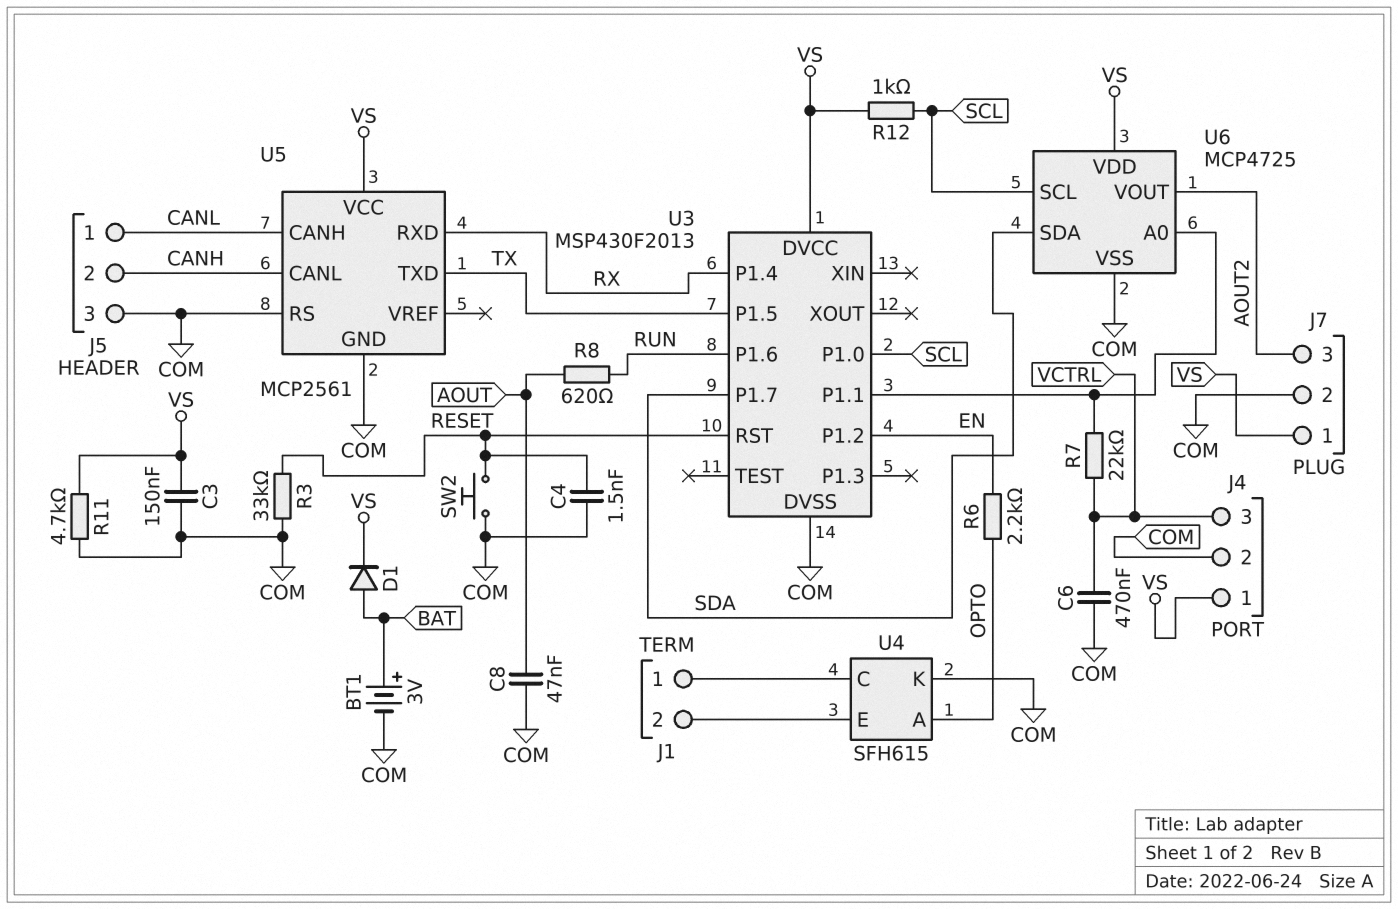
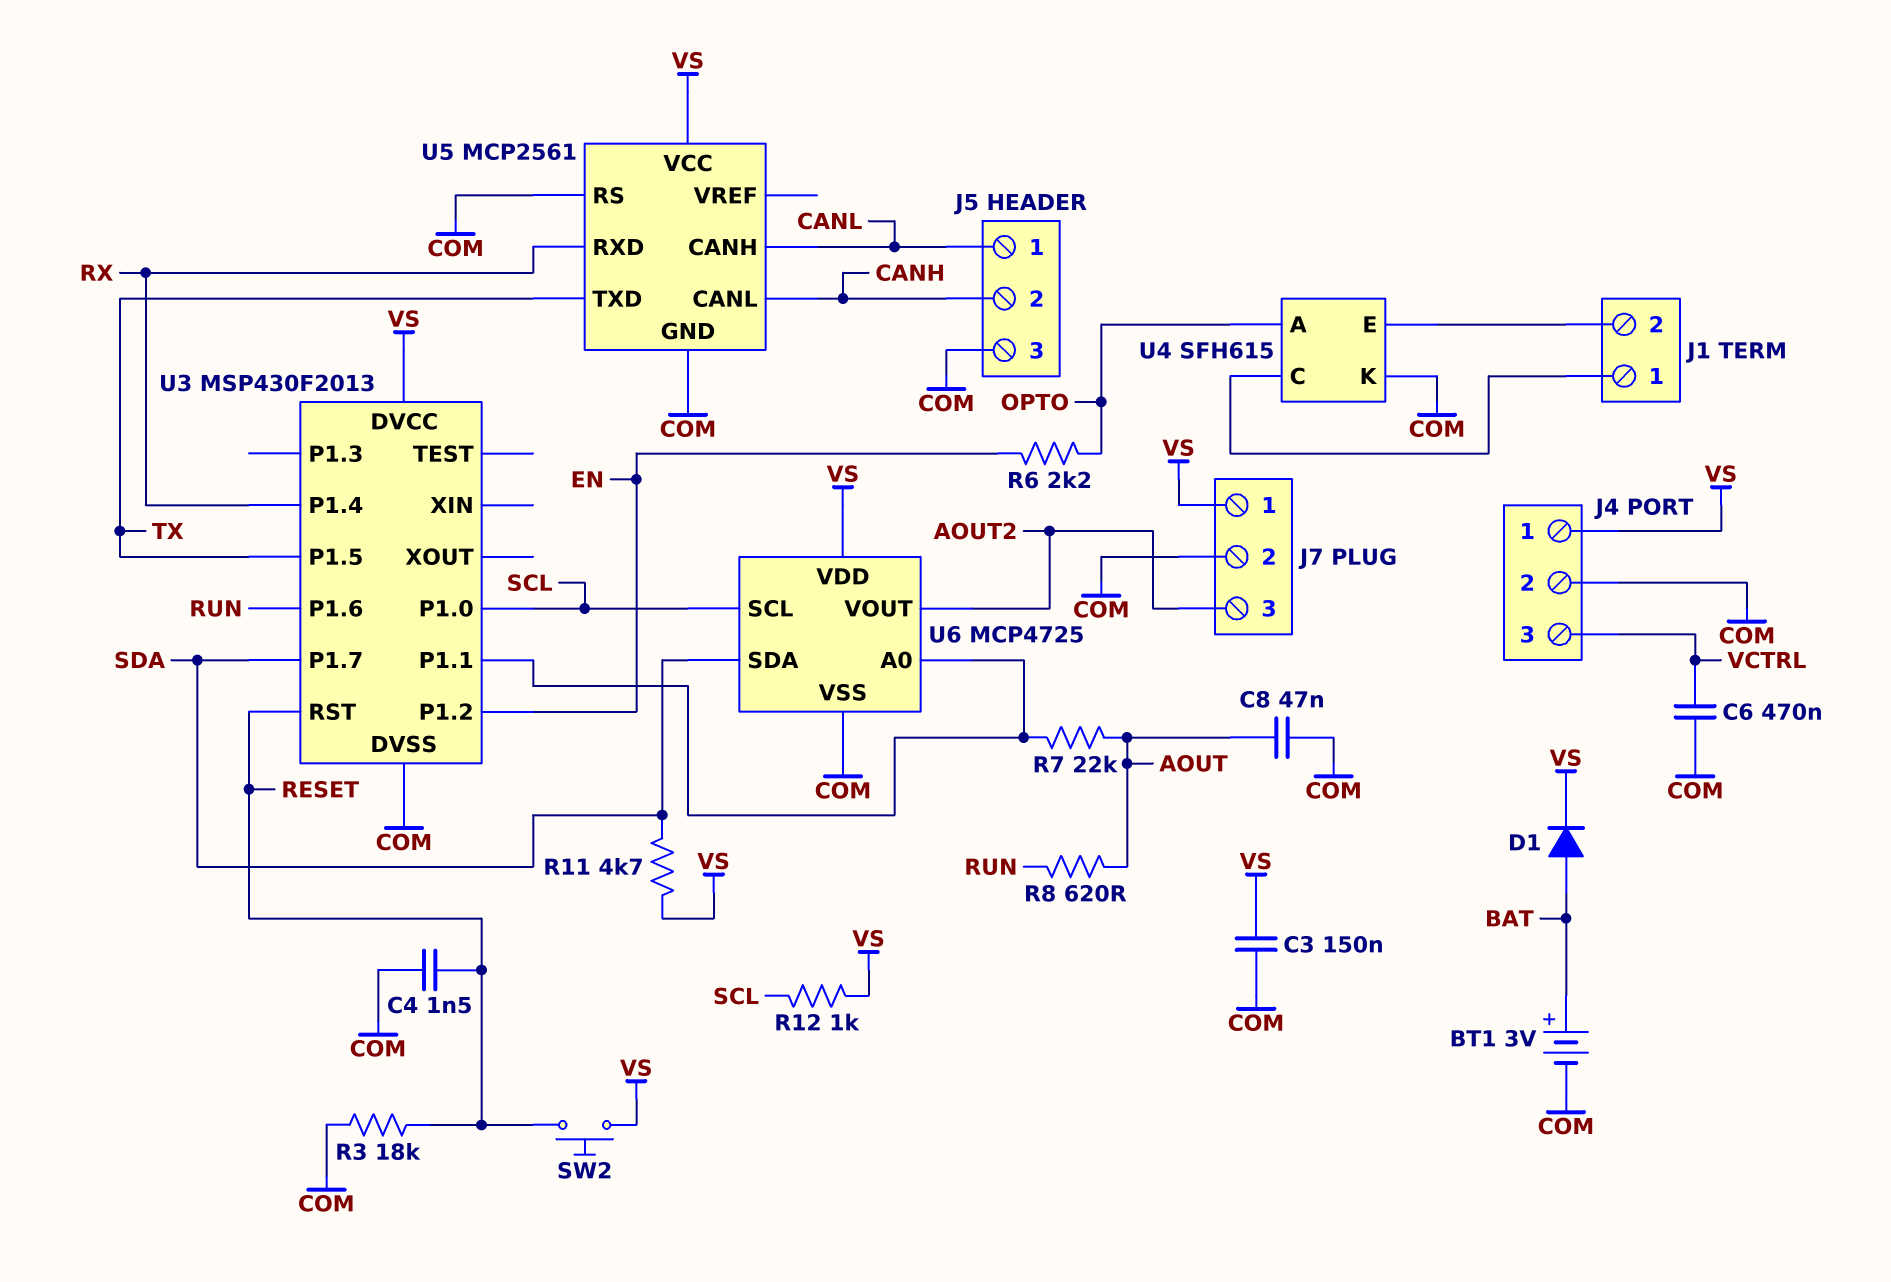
R3: 33k (COM, RESET) -> 18k (COM, RESET)
R7: 22k (U3/P1.1, VCTRL) -> 22k (AOUT, U3/P1.1)
R11: 4.7k (COM, VS) -> 4.7k (SDA, VS)
SW2: button (COM, RESET) -> button (RESET, VS)

